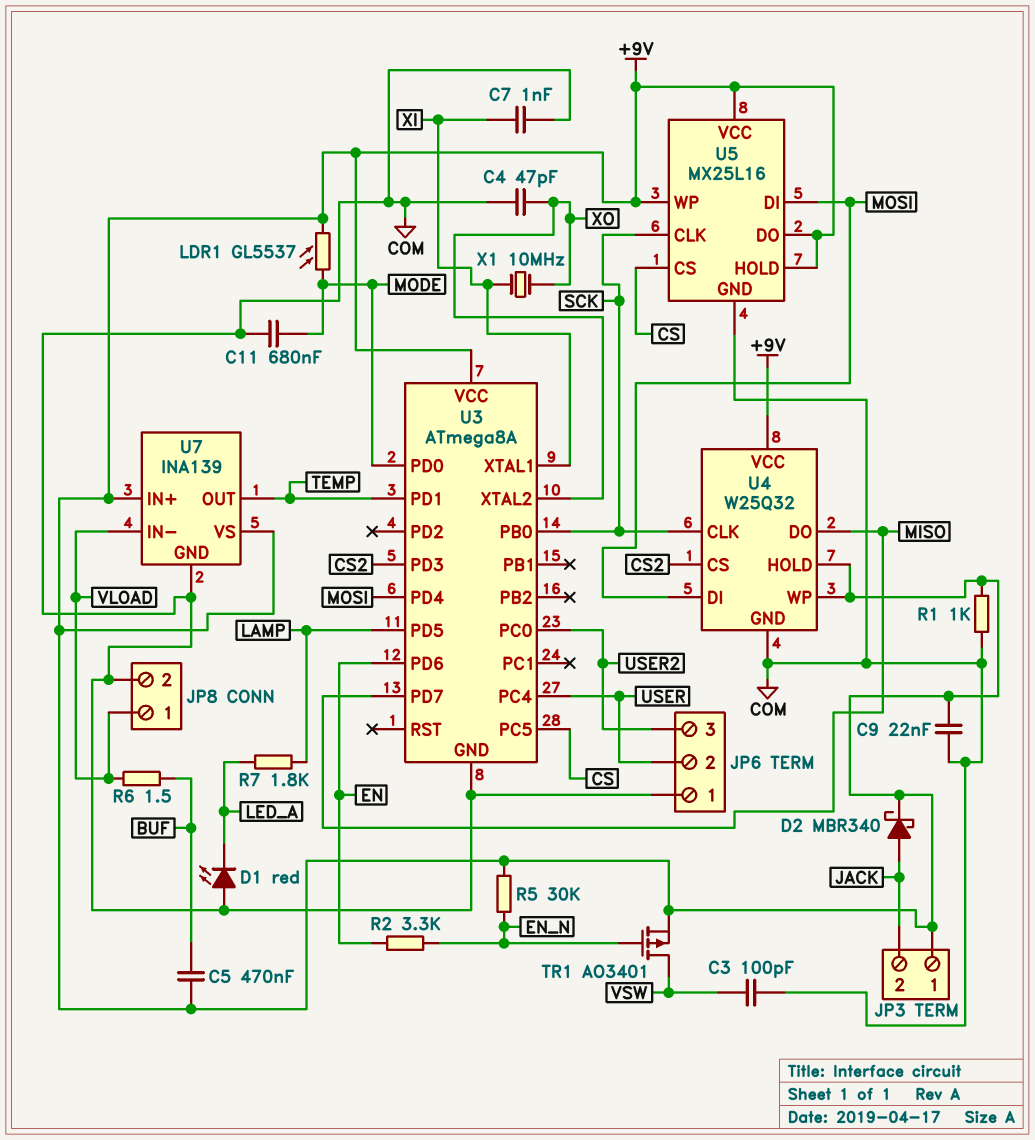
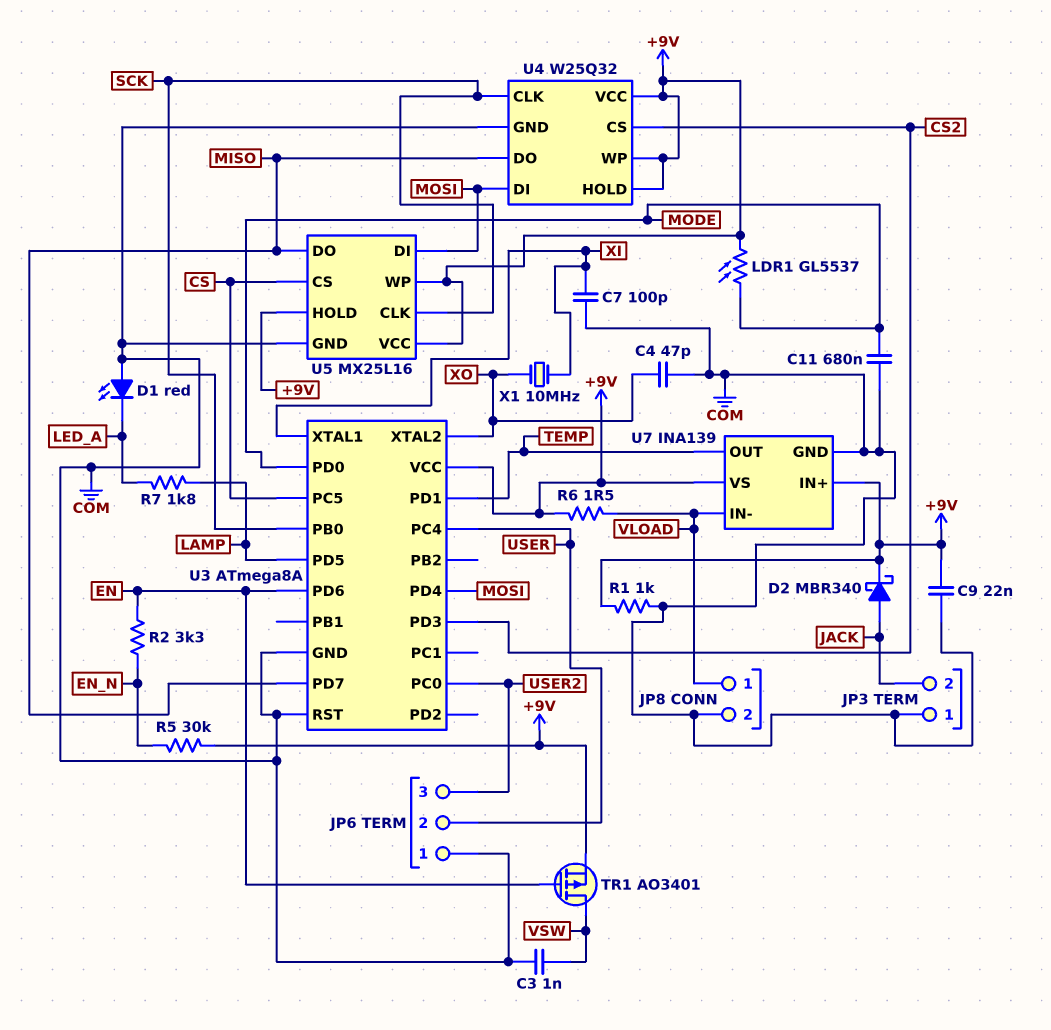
C3: 100pF (COM, VSW) -> 1nF (COM, VSW)
C5: 470nF (+9V, BUF) -> none
C7: 1nF (COM, XI) -> 100pF (COM, XI)
JP3 pin 1: +9V -> COM
R6: 1.5 (BUF, VLOAD) -> 1.5 (+9V, VLOAD)
TR1: PMOS AO3401 (G EN_N, D VSW, S +9V) -> PMOS AO3401 (G EN, D VSW, S +9V)
U3 pin RST: none -> COM
U5 pin DO: +9V -> MISO

